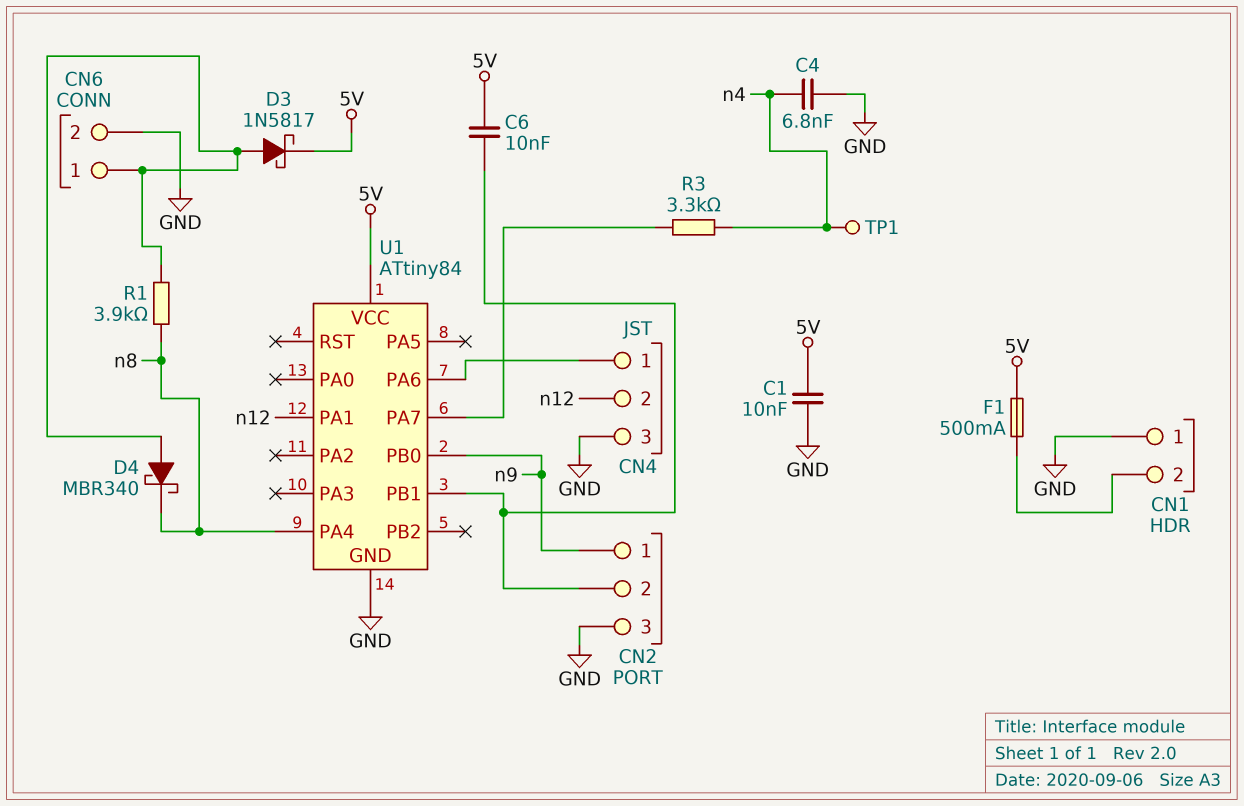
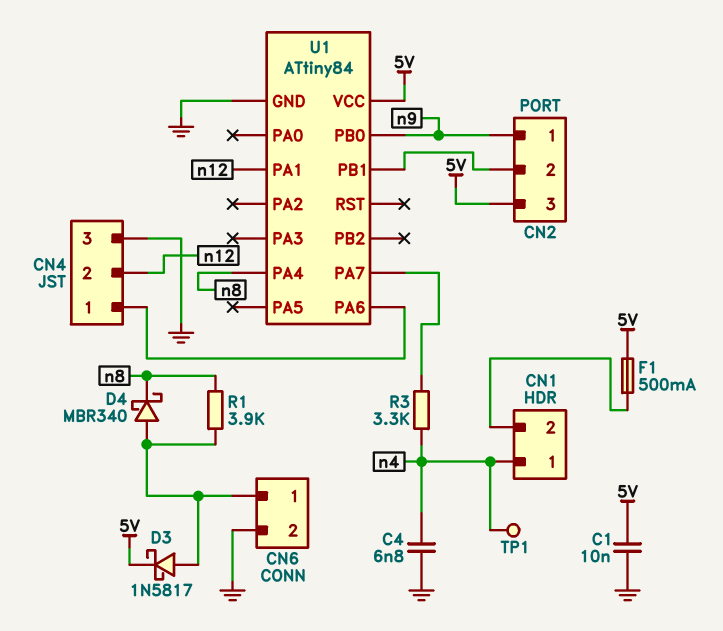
C6: 10nF (5V, CN2/2) -> none
CN1 pin 1: GND -> n4
CN2 pin 3: GND -> 5V

